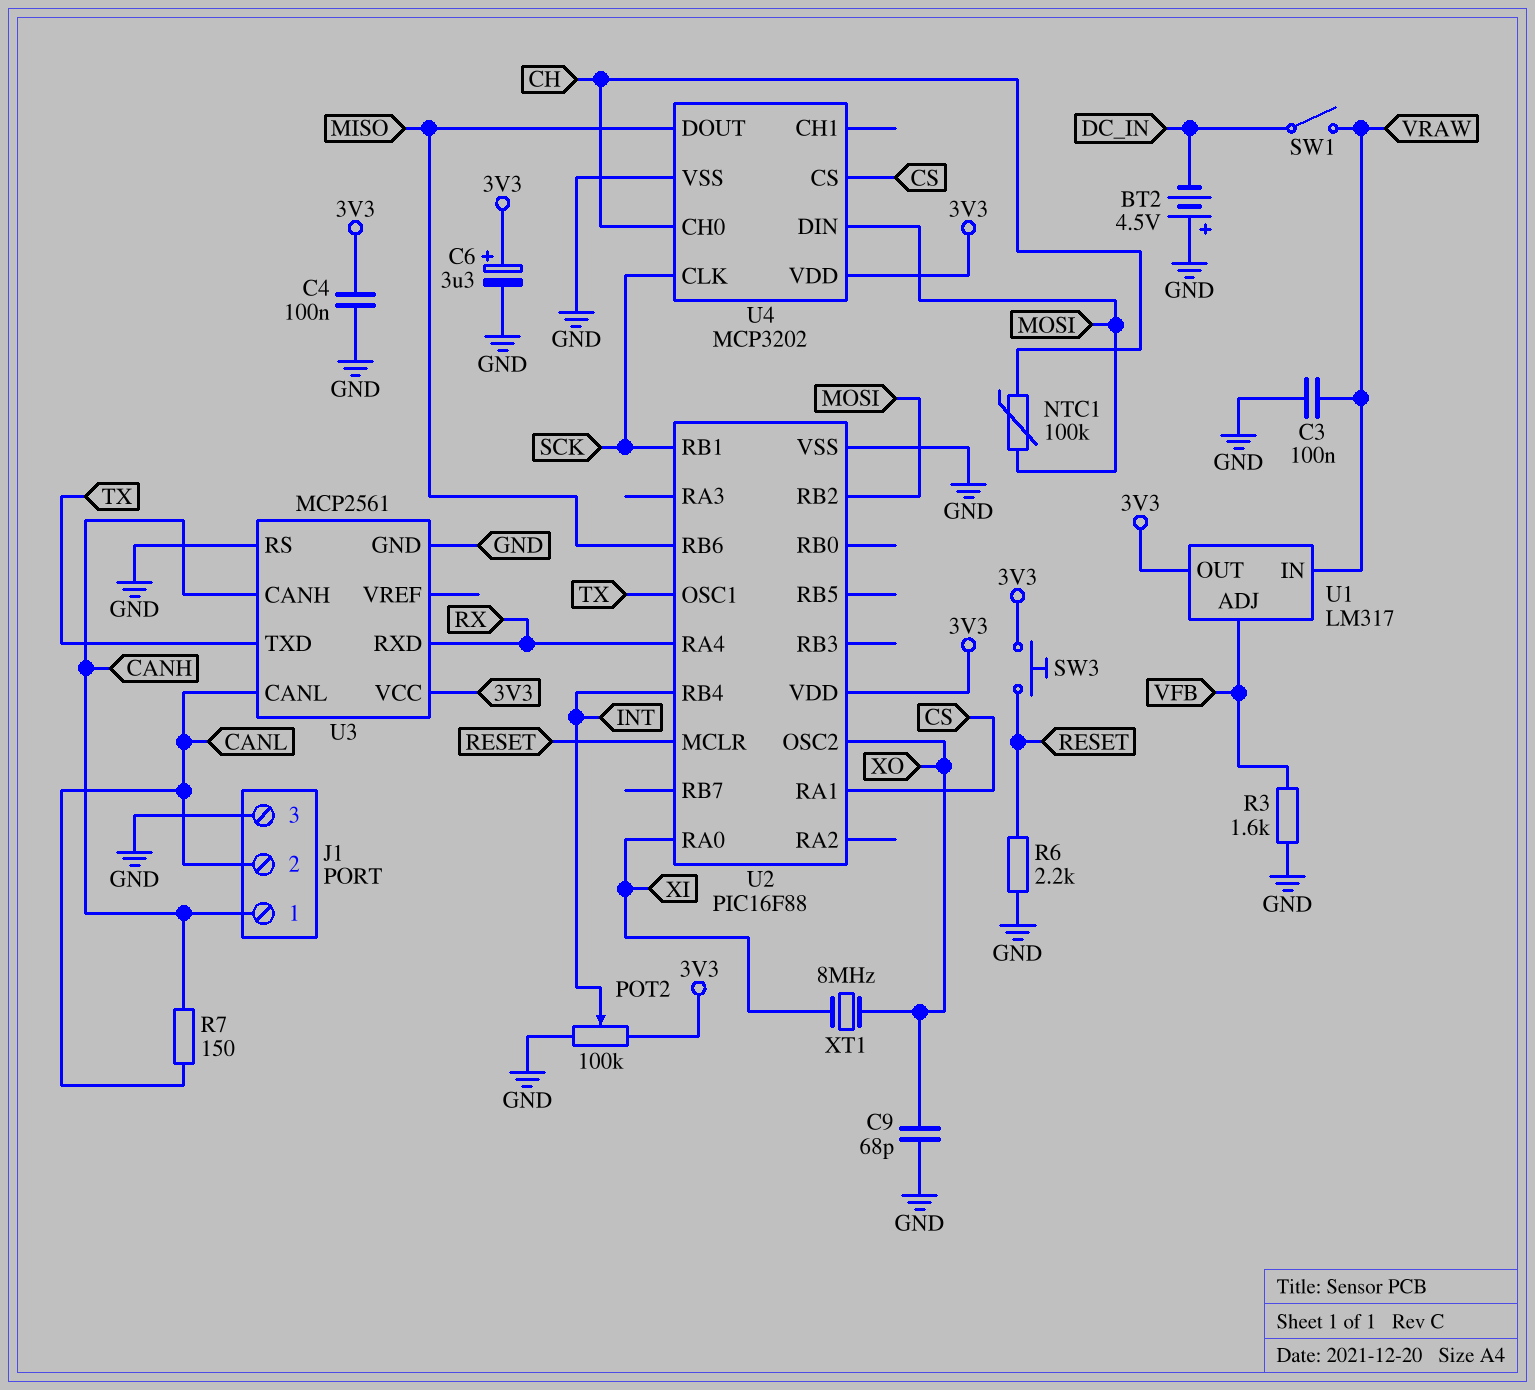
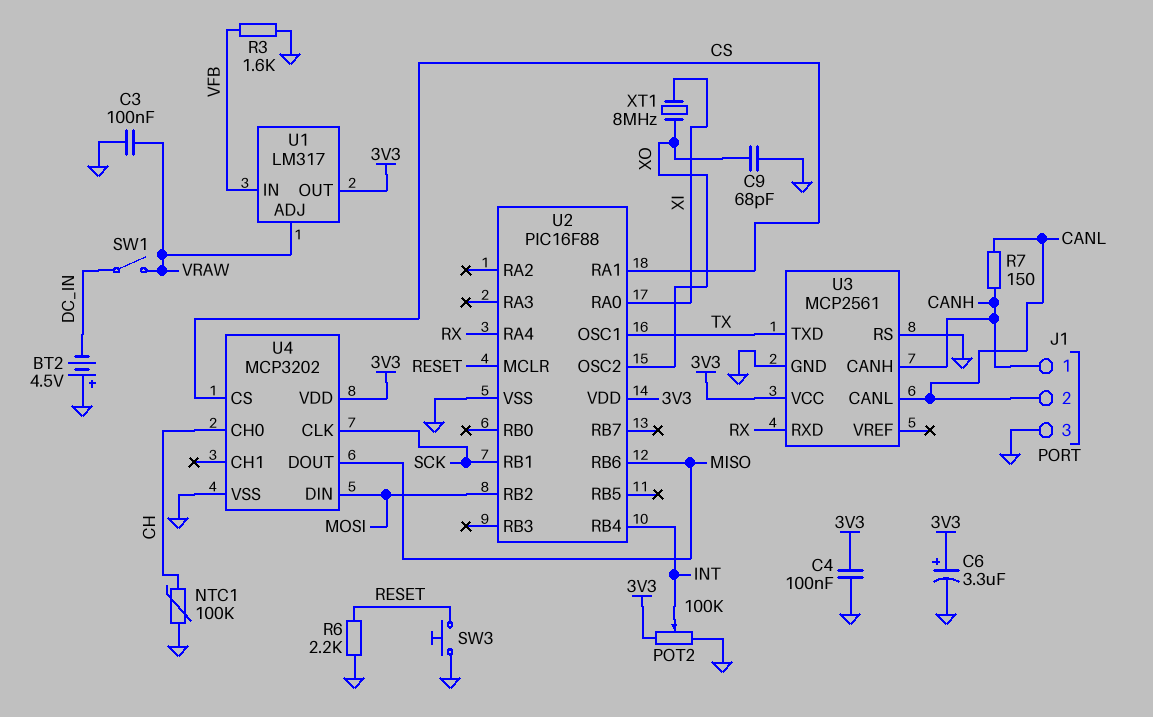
NTC1: 100k (CH, MOSI) -> 100k (CH, GND)
SW3: button (3V3, RESET) -> button (GND, RESET)
U1 pin ADJ: VFB -> VRAW
U1 pin IN: VRAW -> VFB

